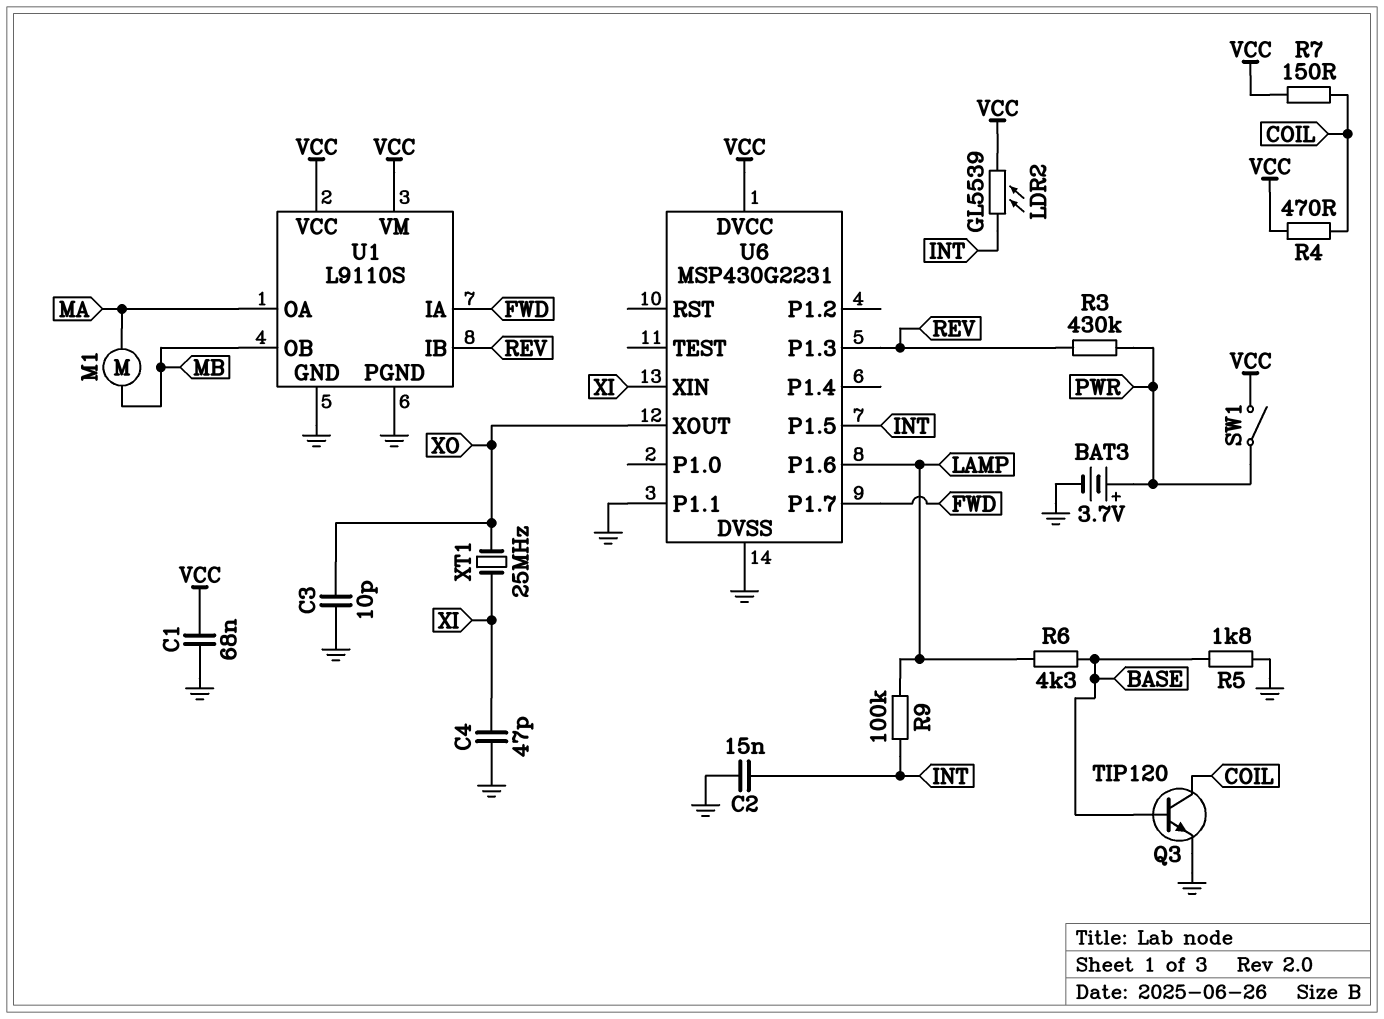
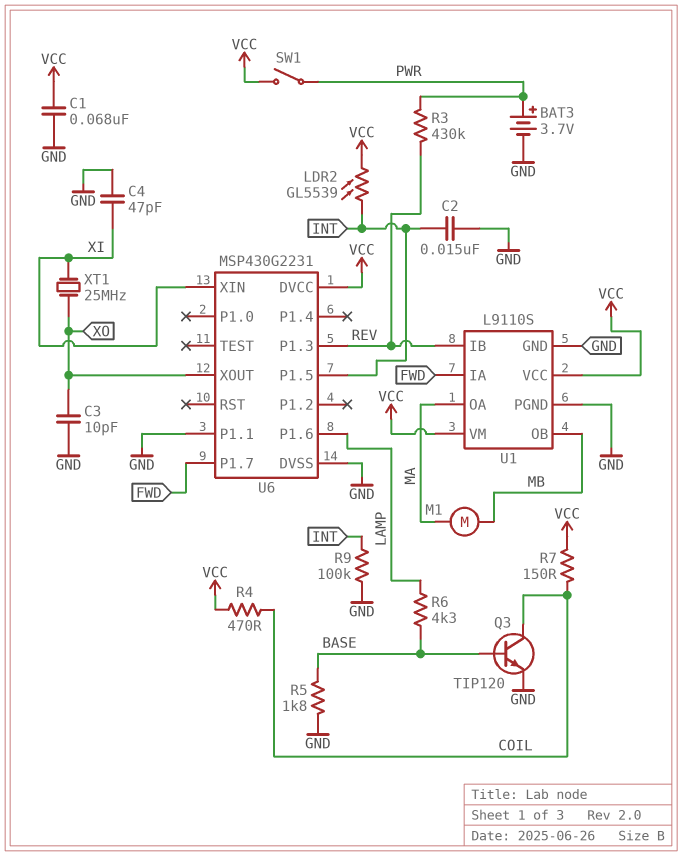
R9: 100k (INT, LAMP) -> 100k (GND, INT)

